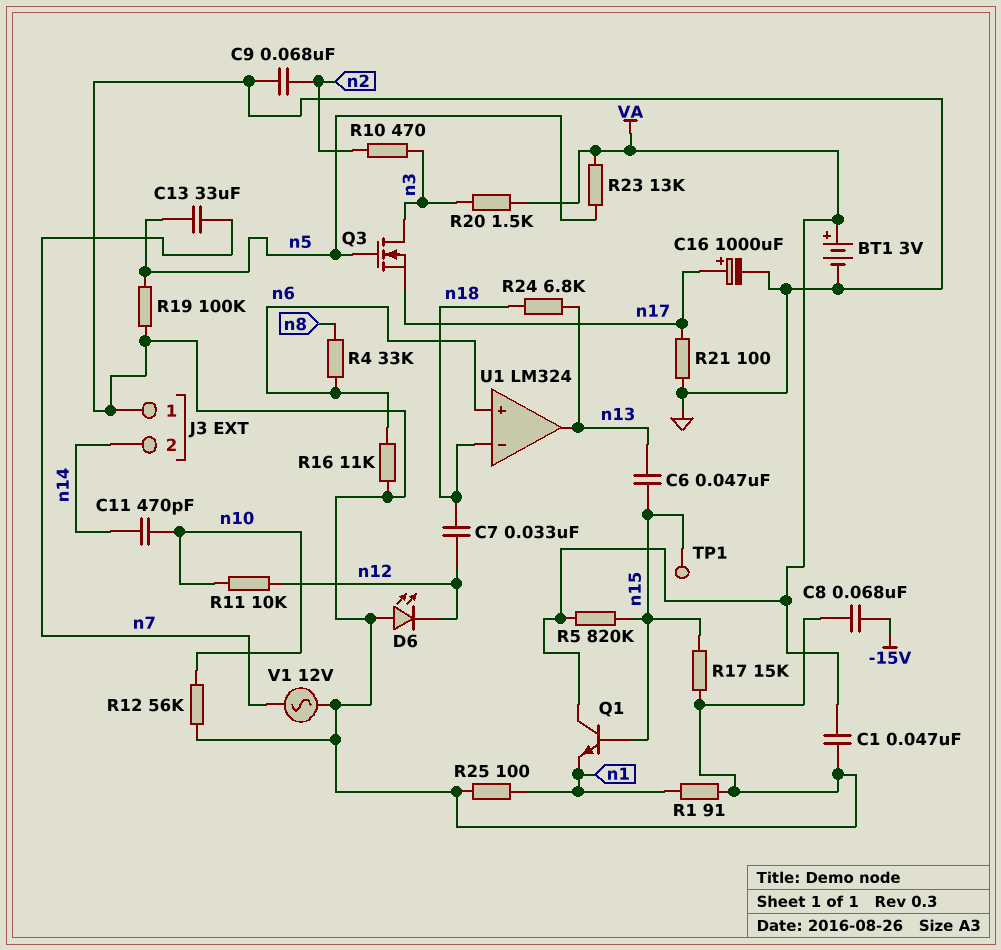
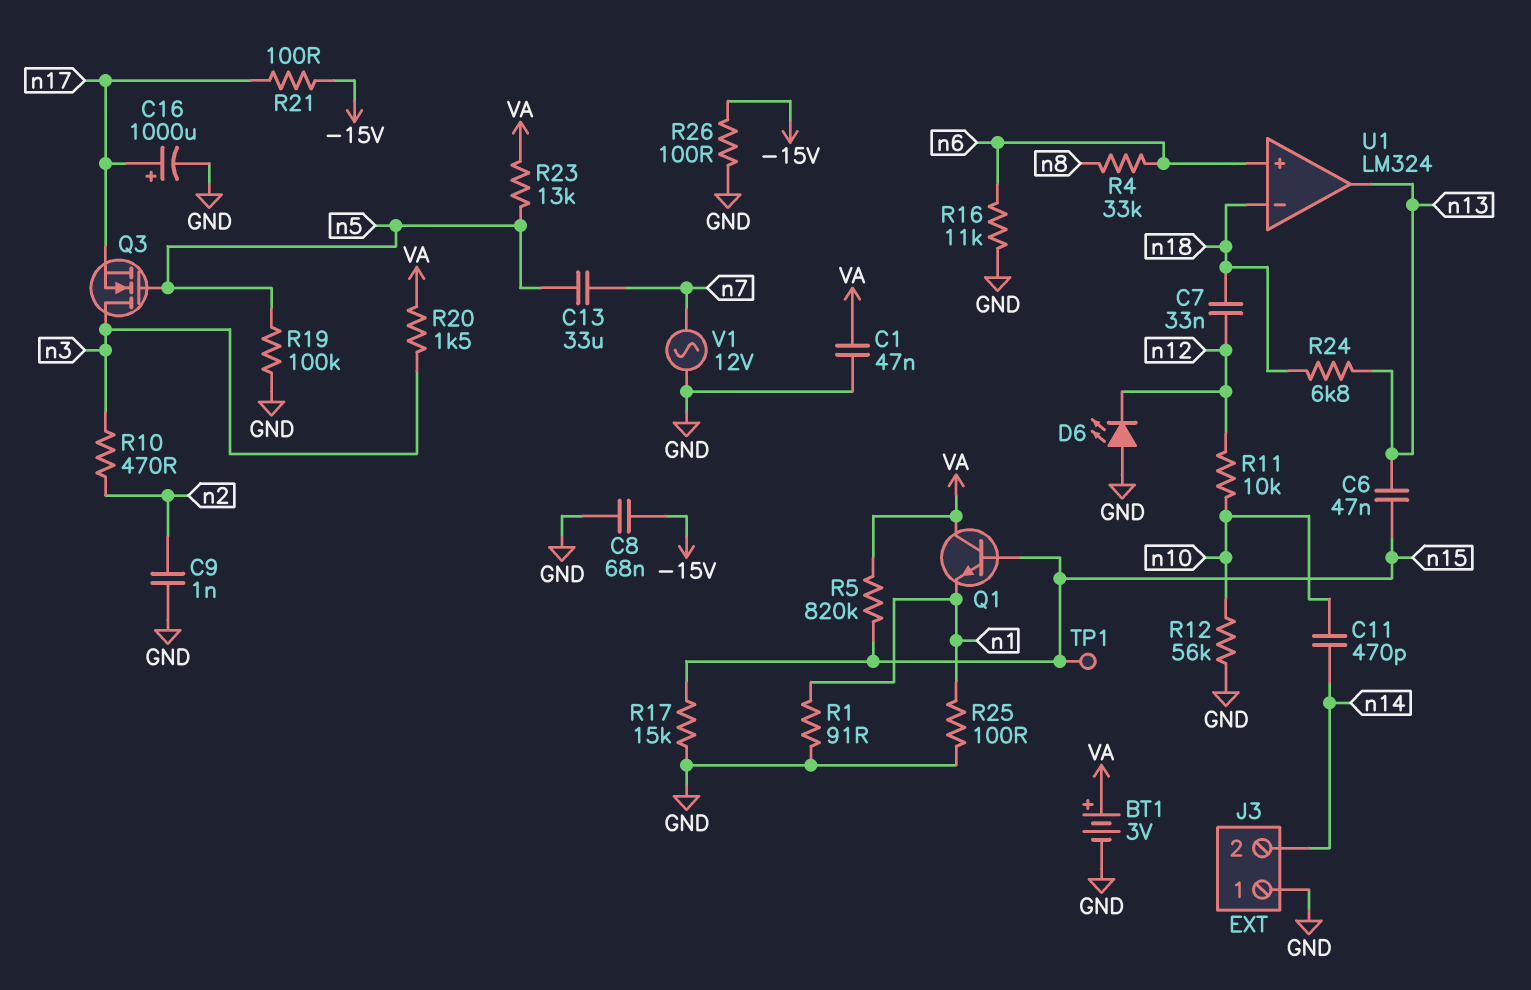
C9: 68nF (GND, n2) -> 1nF (GND, n2)
R21: 100 (GND, n17) -> 100 (-15V, n17)
R26: none -> 100 (-15V, GND)

